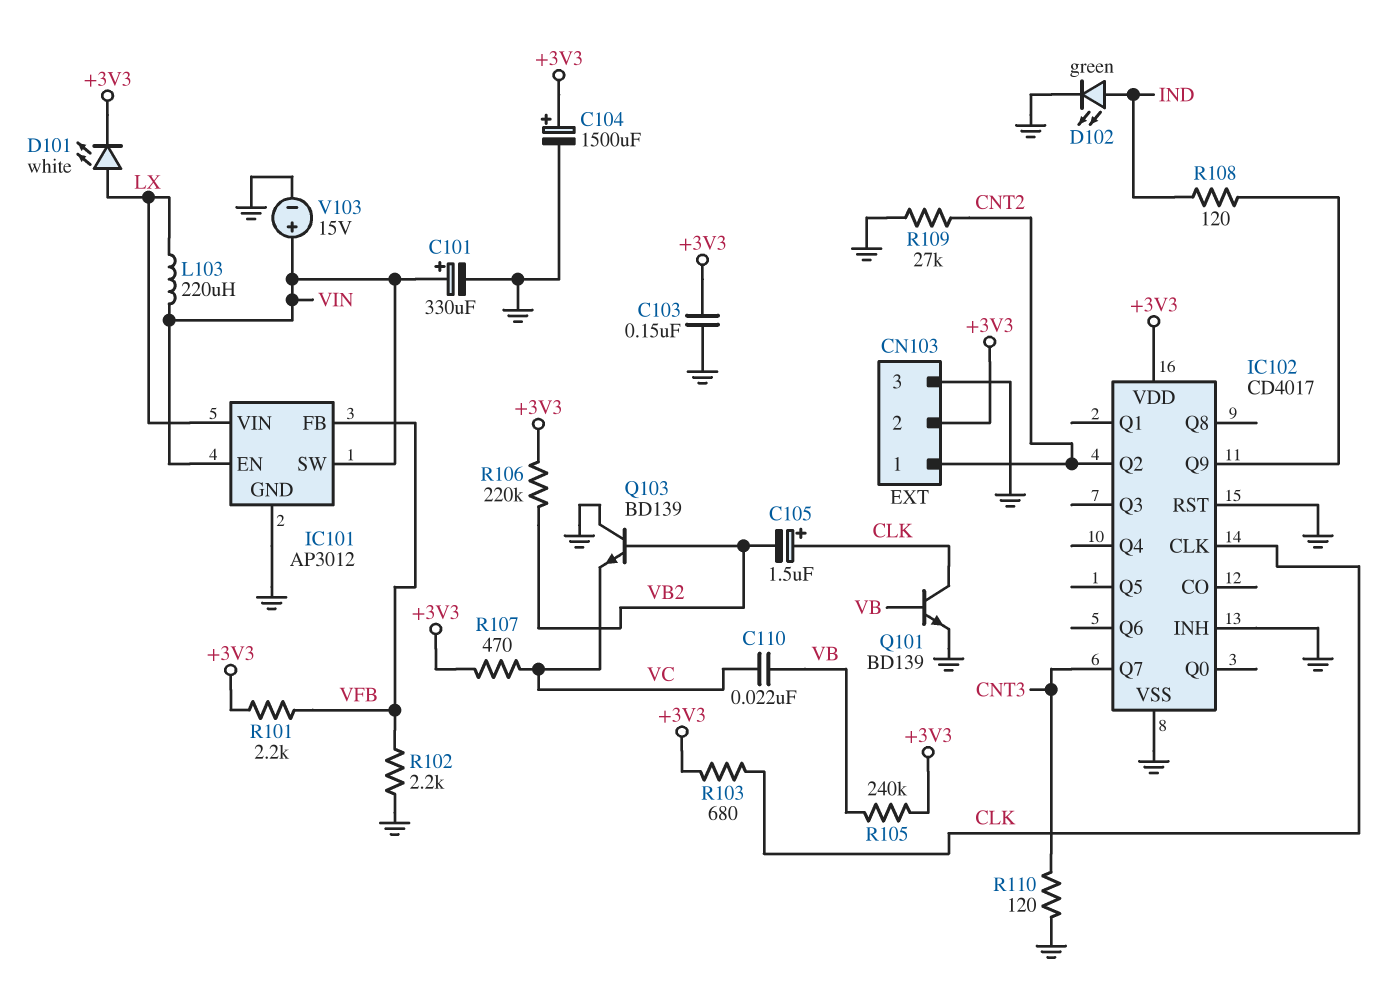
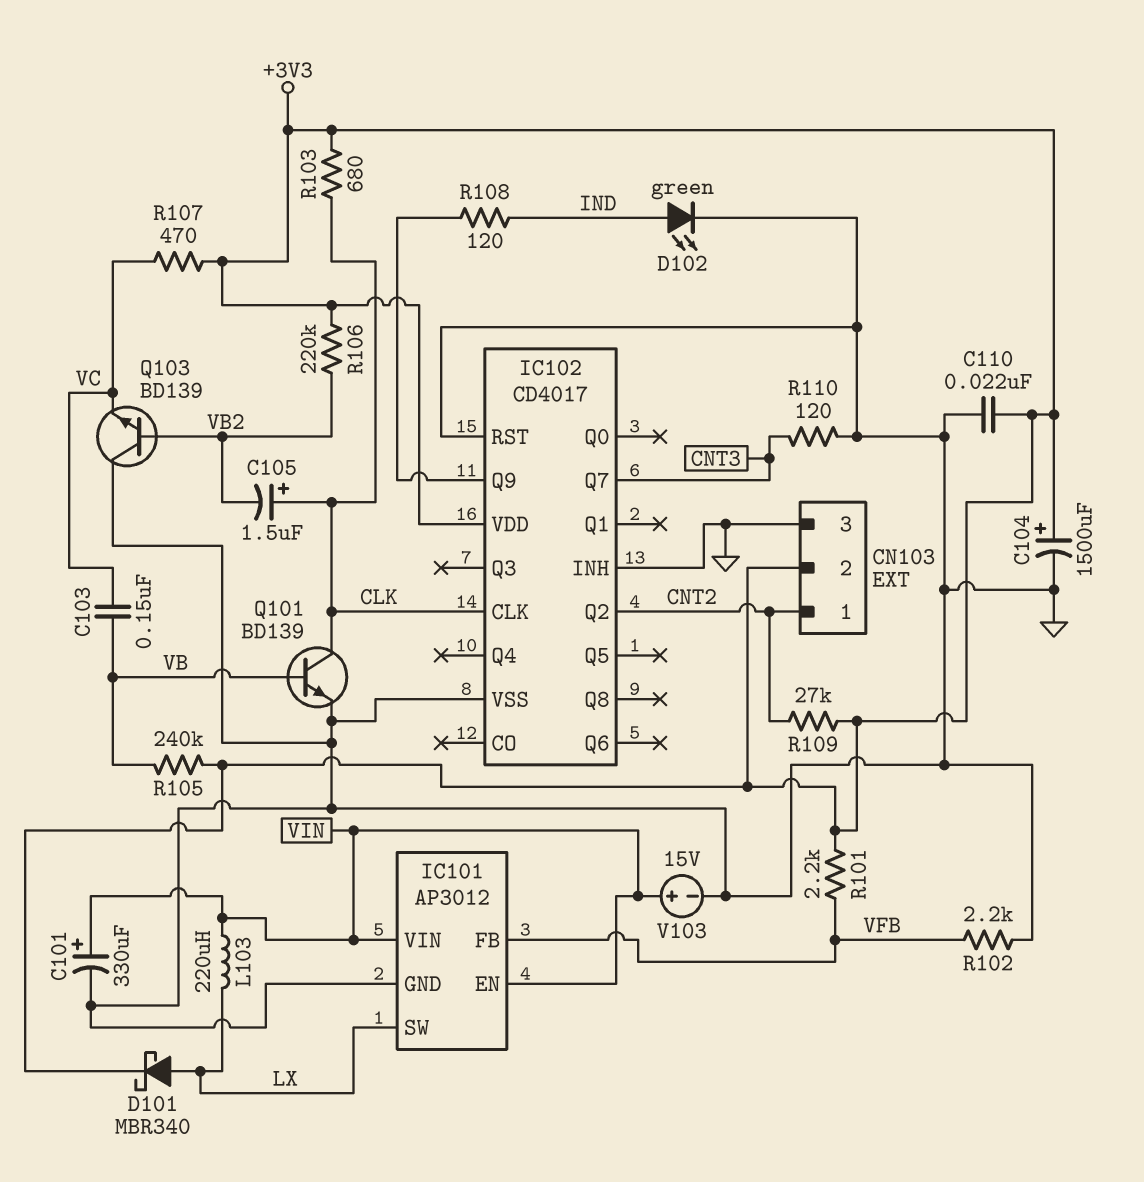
C103: 150nF (+3V3, GND) -> 150nF (VB, VC)
C110: 22nF (VB, VC) -> 22nF (+3V3, GND)
D101: LED white (A LX, K +3V3) -> schottky MBR340 (A LX, K +3V3)
IC101 pin SW: VIN -> LX
IC101 pin VIN: LX -> VIN
R109: 27k (CNT2, GND) -> 27k (+3V3, CNT2)

